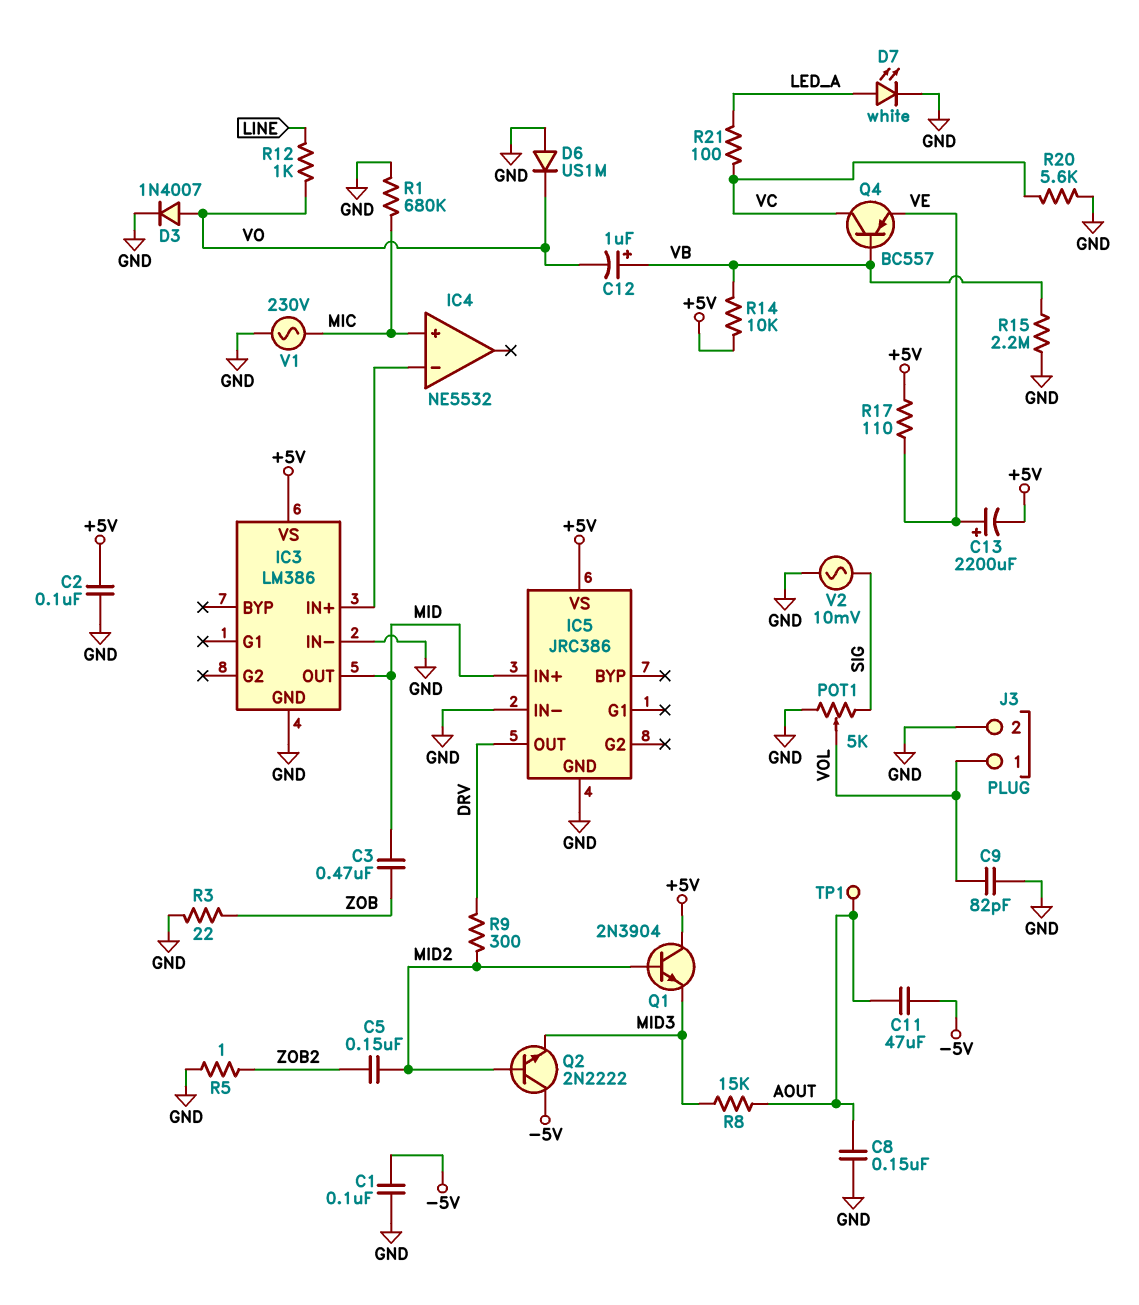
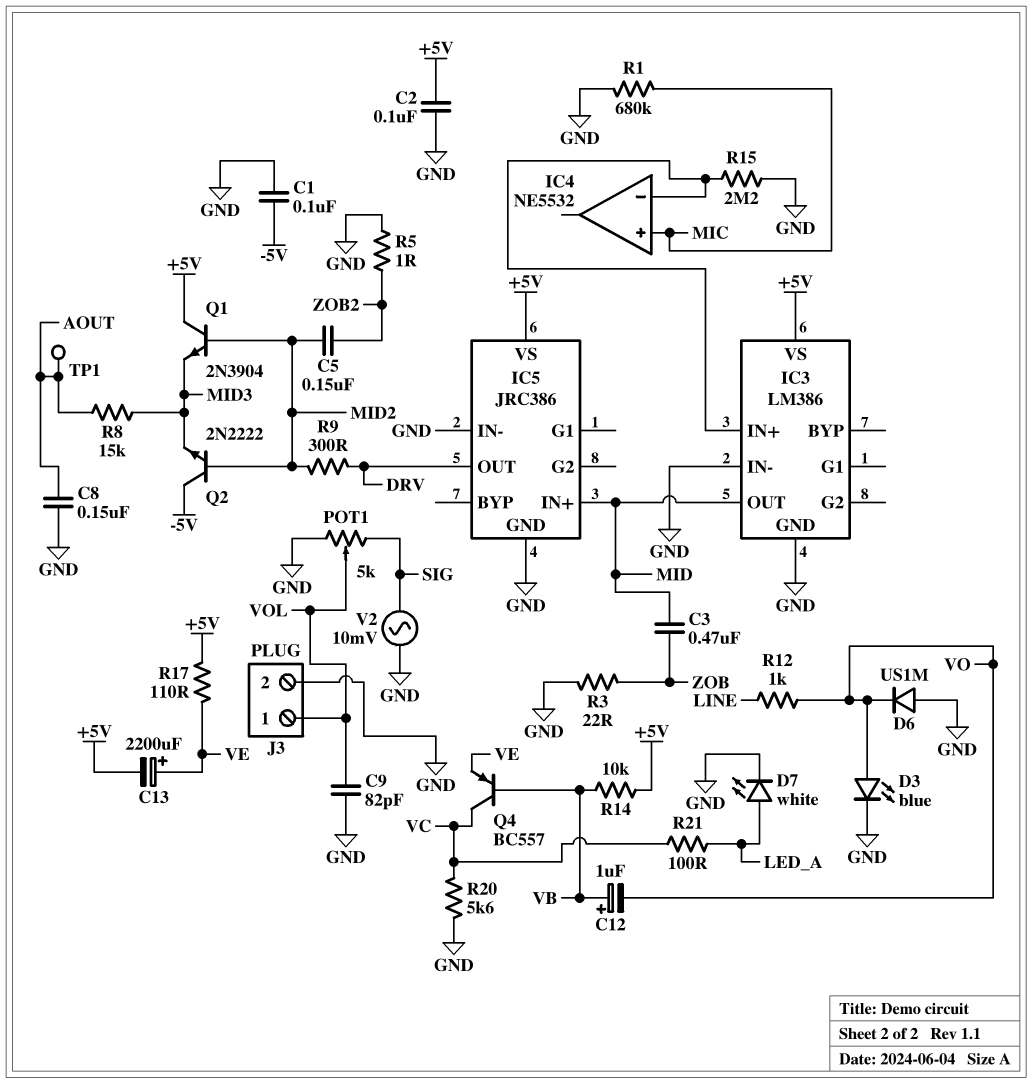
C11: 47uF (-5V, AOUT) -> none
D3: diode 1N4007 (A VO, K GND) -> LED blue (A VO, K GND)
R15: 2.2M (GND, VB) -> 2.2M (GND, IC3/IN+)
V1: AC 230V (GND, MIC) -> none

